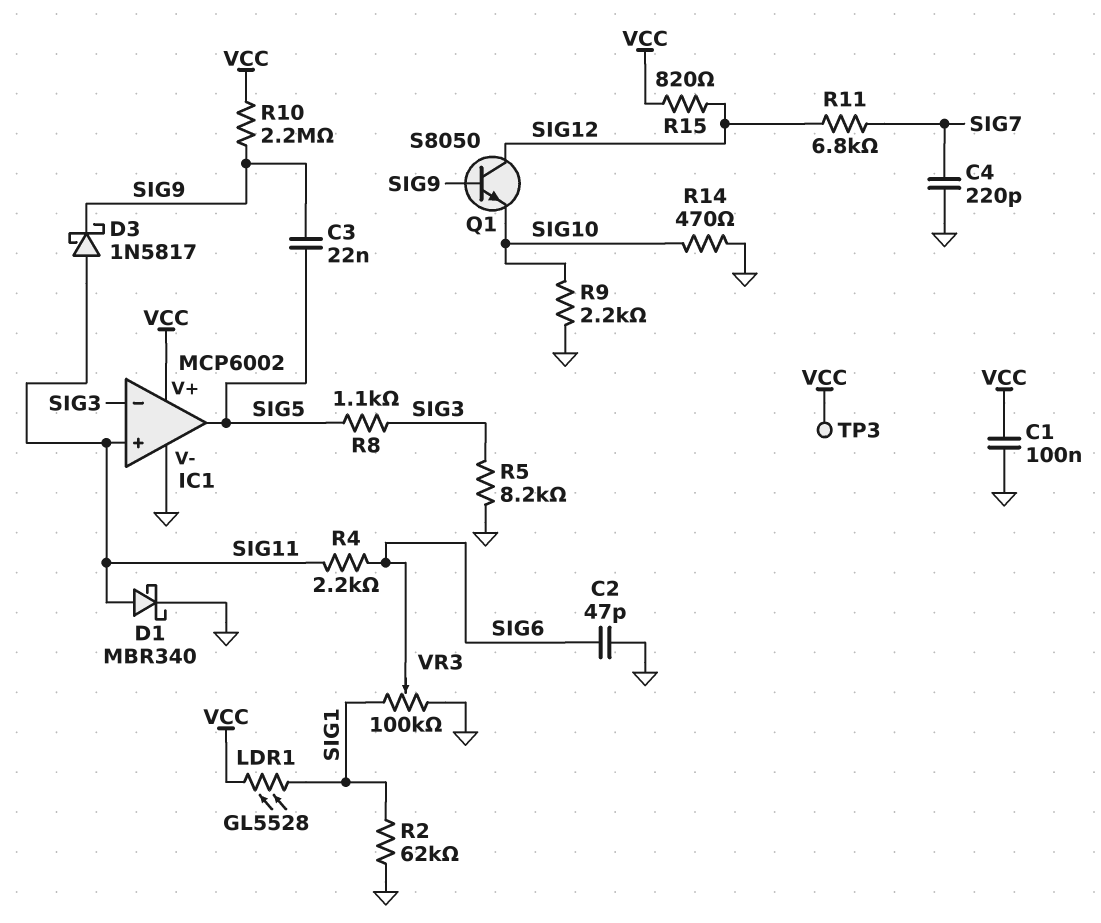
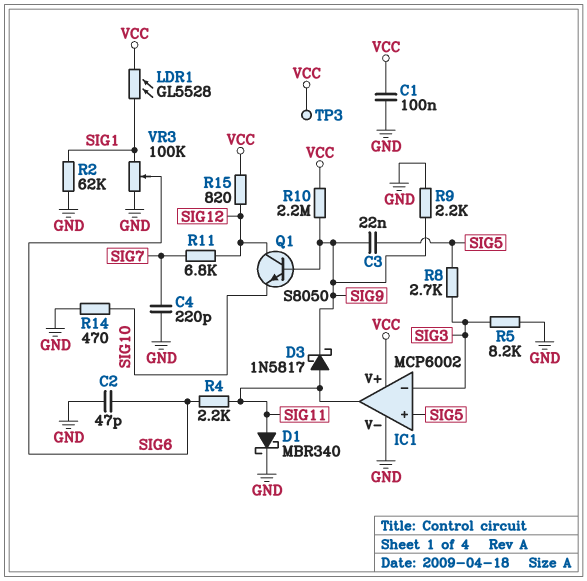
IC1 pin in+: SIG11 -> SIG5
IC1 pin out: SIG5 -> SIG11
R8: 1.1k (SIG3, SIG5) -> 2.7k (SIG3, SIG5)
R9: 2.2k (GND, SIG10) -> 2.2k (GND, SIG9)

